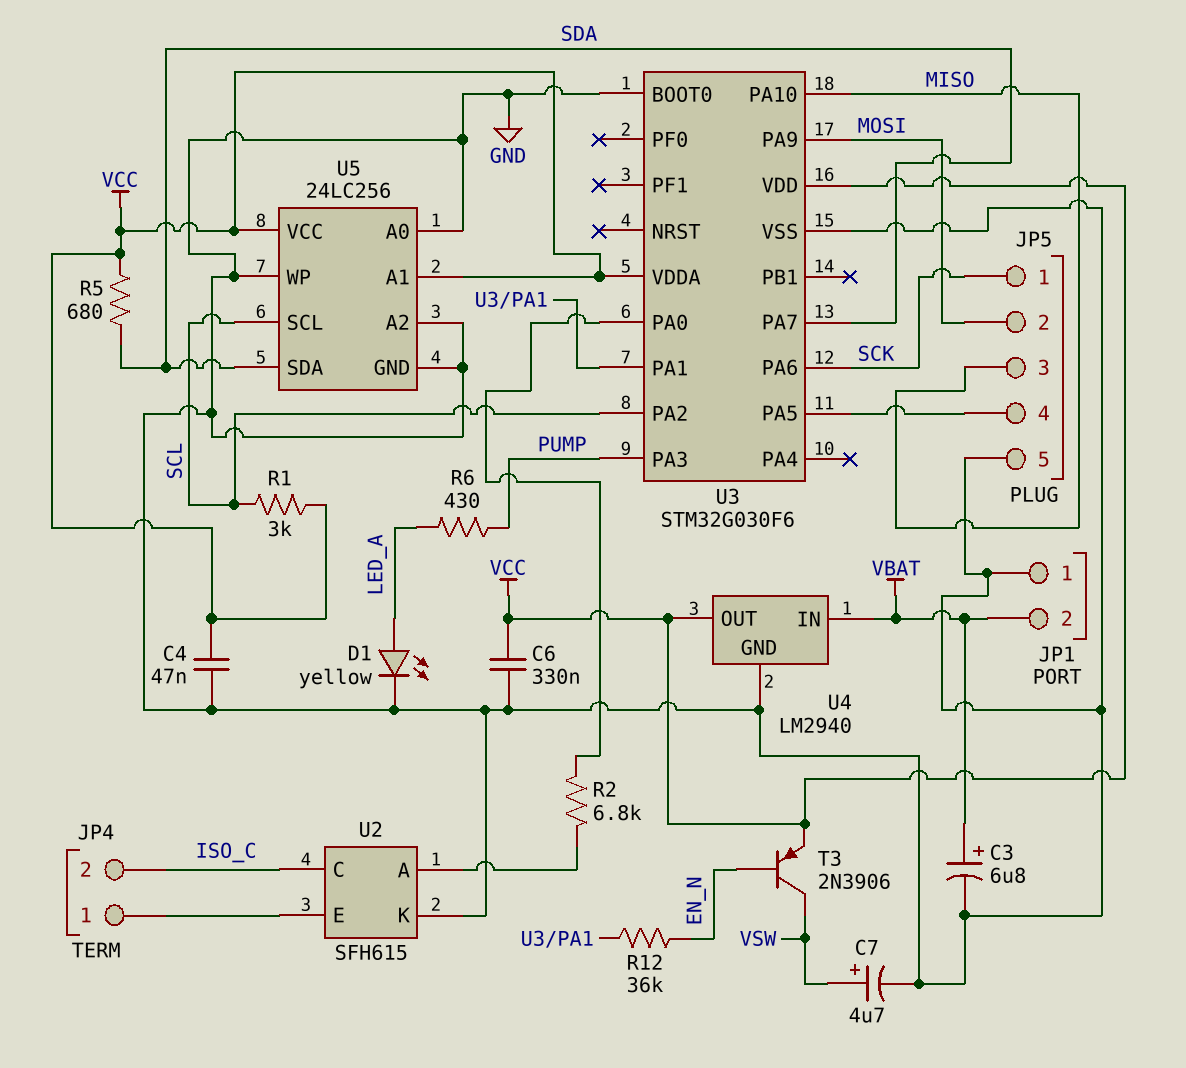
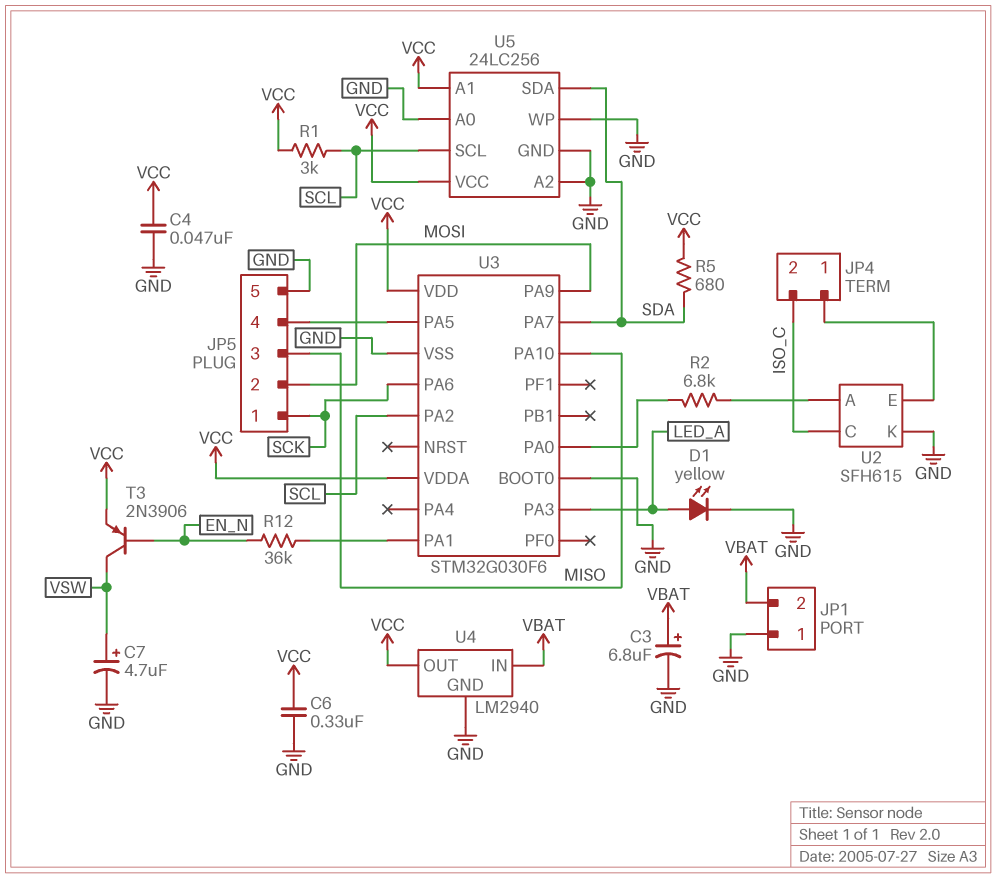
R6: 430 (LED_A, PUMP) -> none
U3 pin PA3: PUMP -> LED_A

